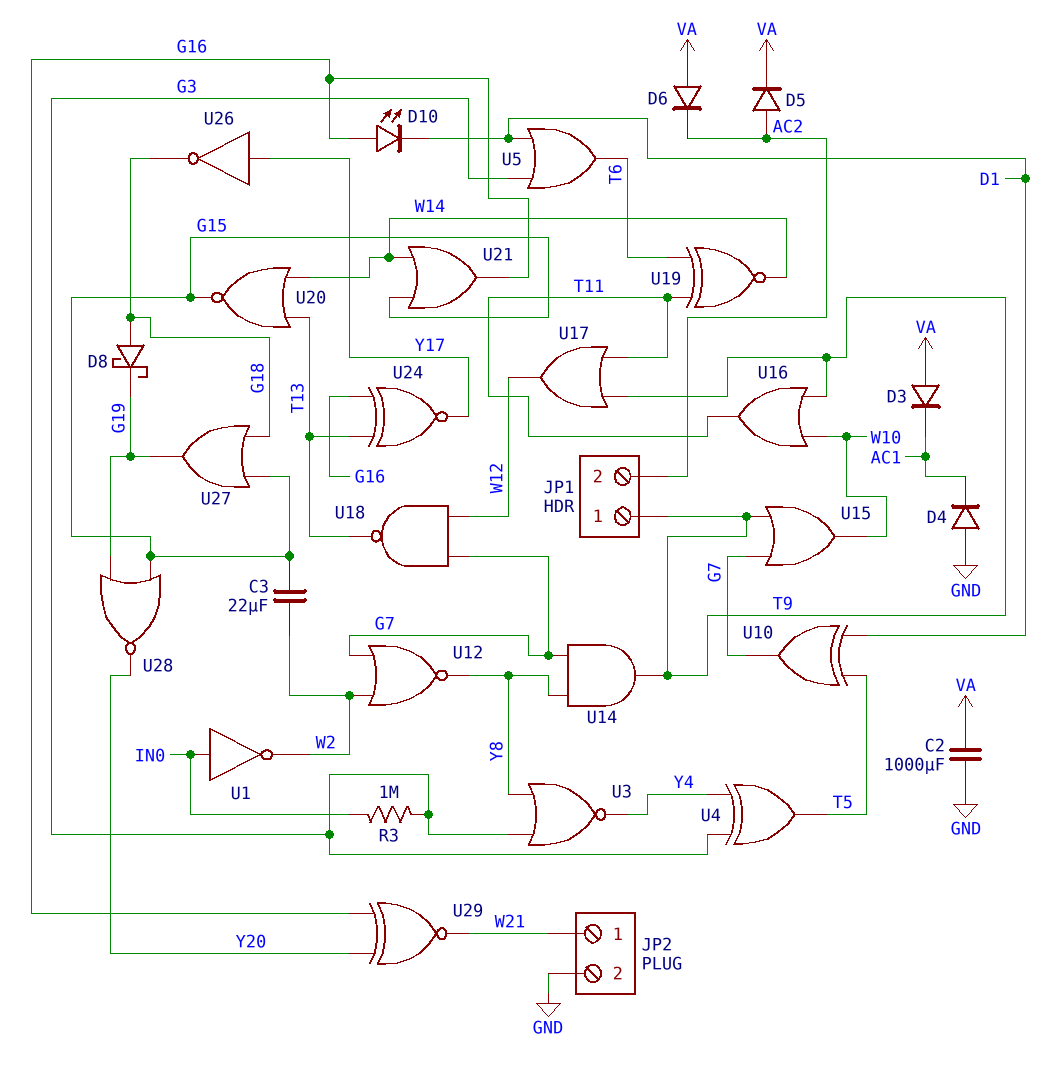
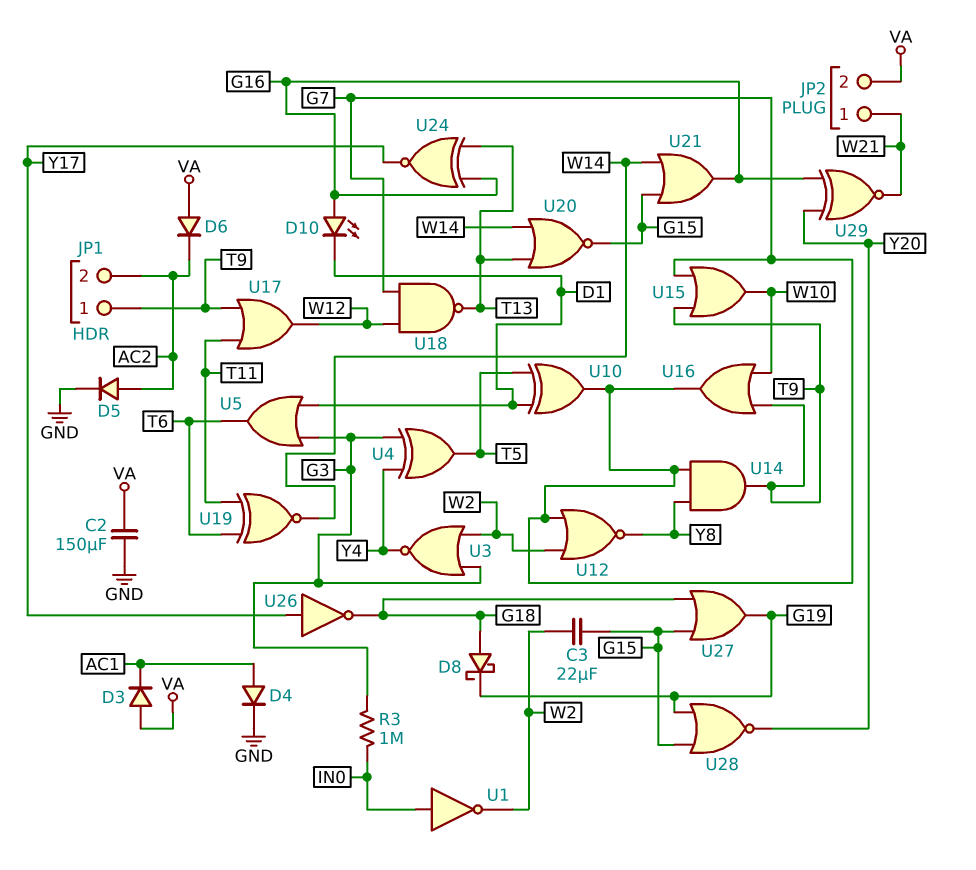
C2: 1000uF (GND, VA) -> 150uF (GND, VA)
D4: diode (A GND, K AC1) -> diode (A AC1, K GND)
D5: diode (A AC2, K VA) -> diode (A AC2, K GND)
JP2 pin 2: GND -> VA
U3: NOR (in G3, in Y8, out Y4) -> NOR (in G3, in W2, out Y4)
U16: OR (in T9, in W10, out T11) -> OR (in T9, in W10, out G7)

